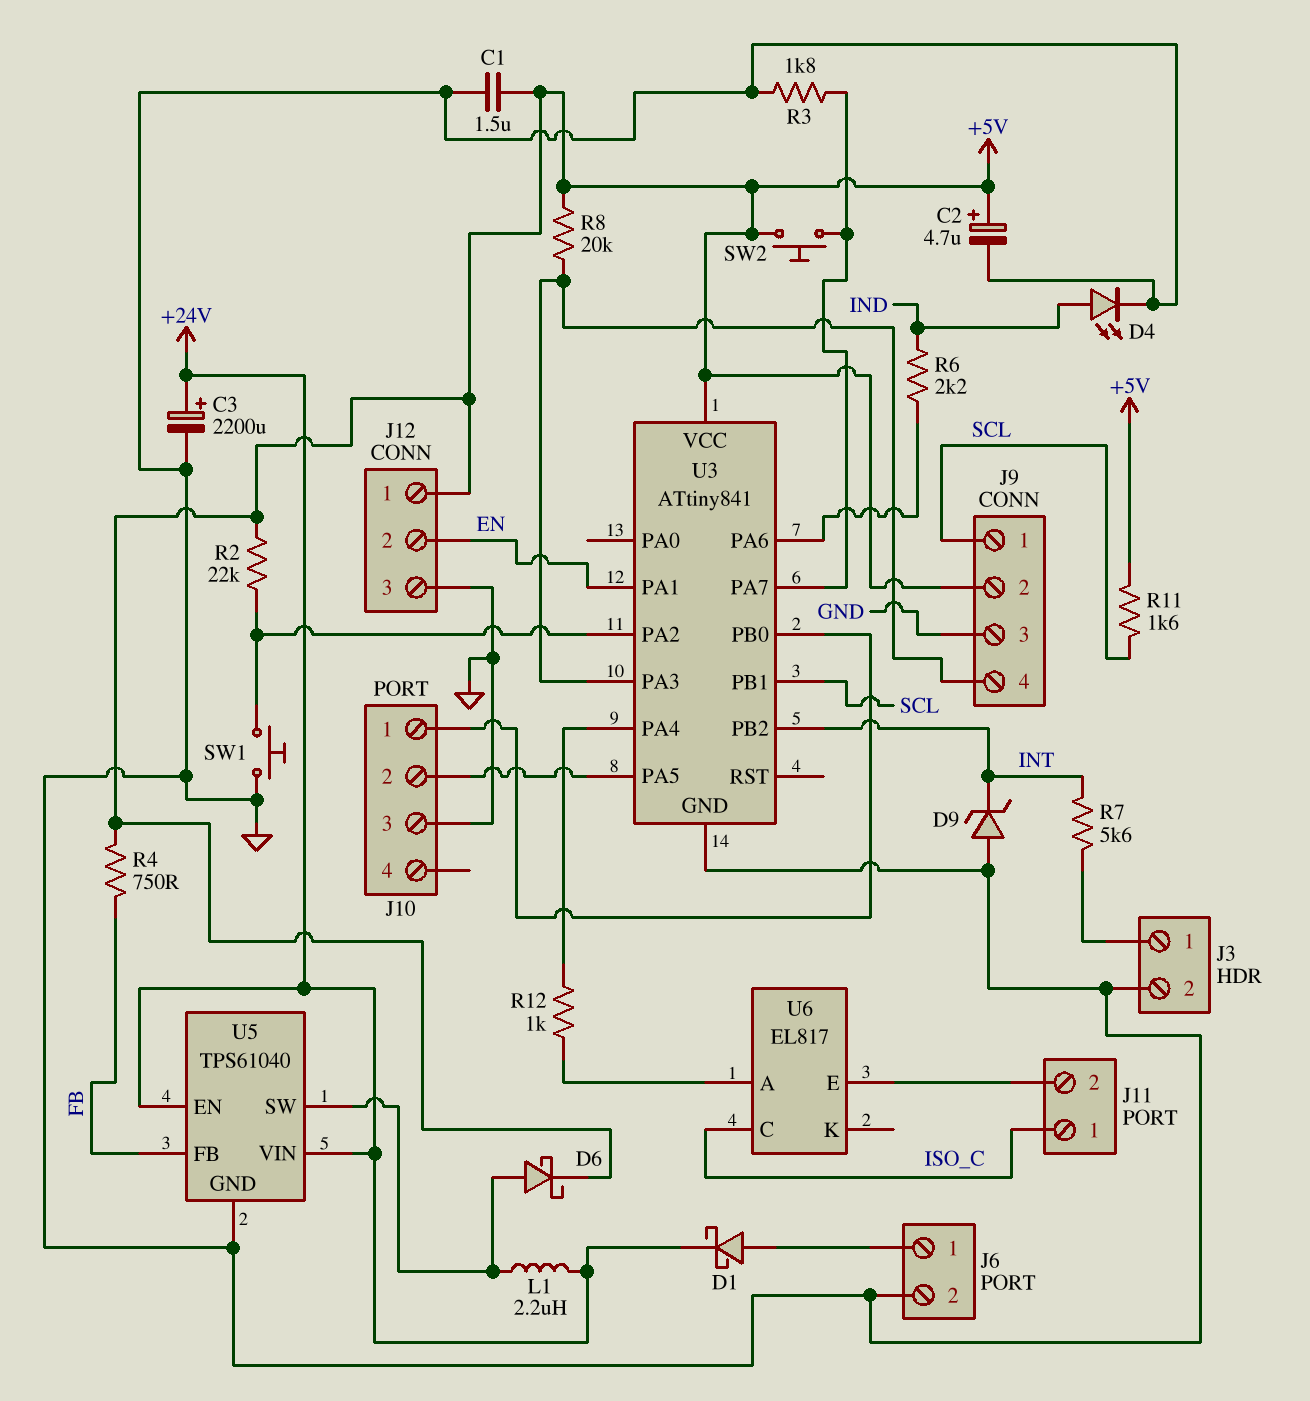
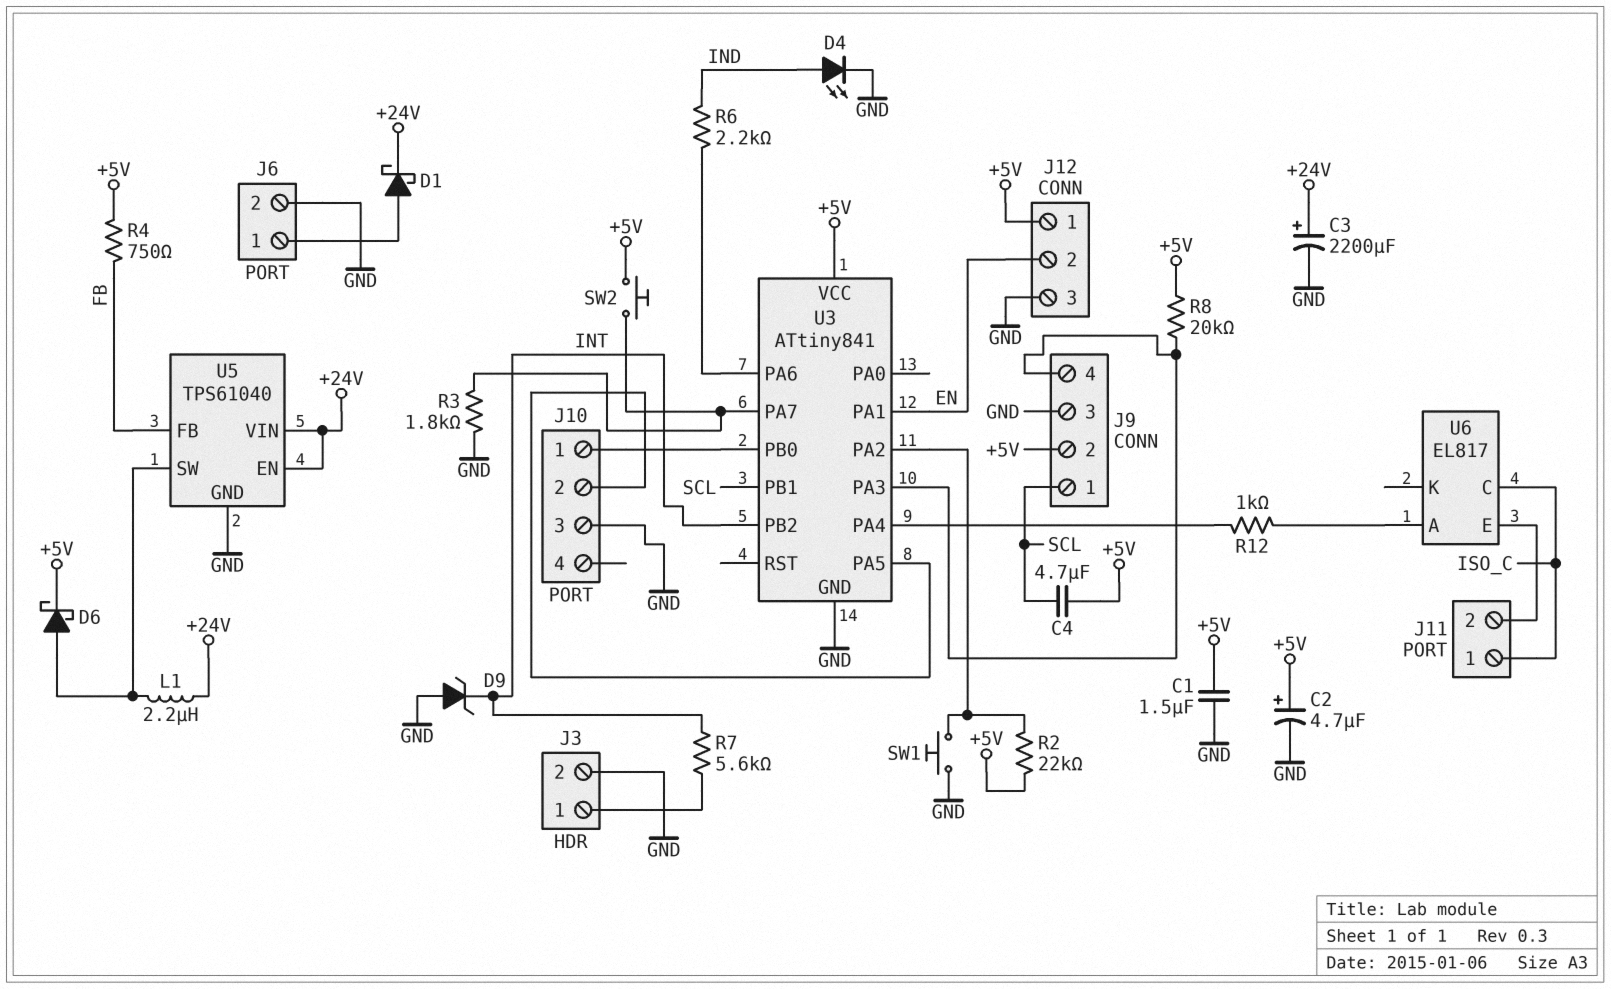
C4: none -> 4.7uF (+5V, SCL)
R11: 1.6k (+5V, SCL) -> none

